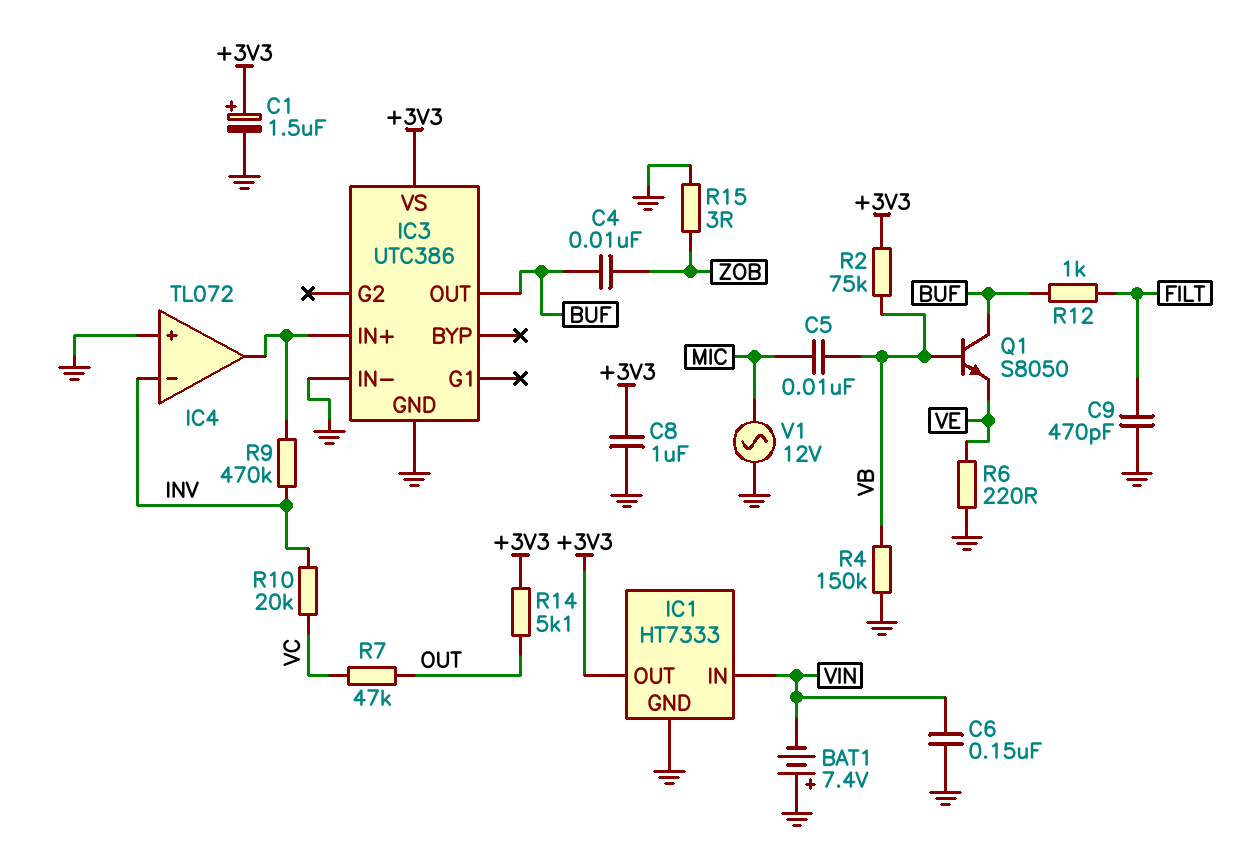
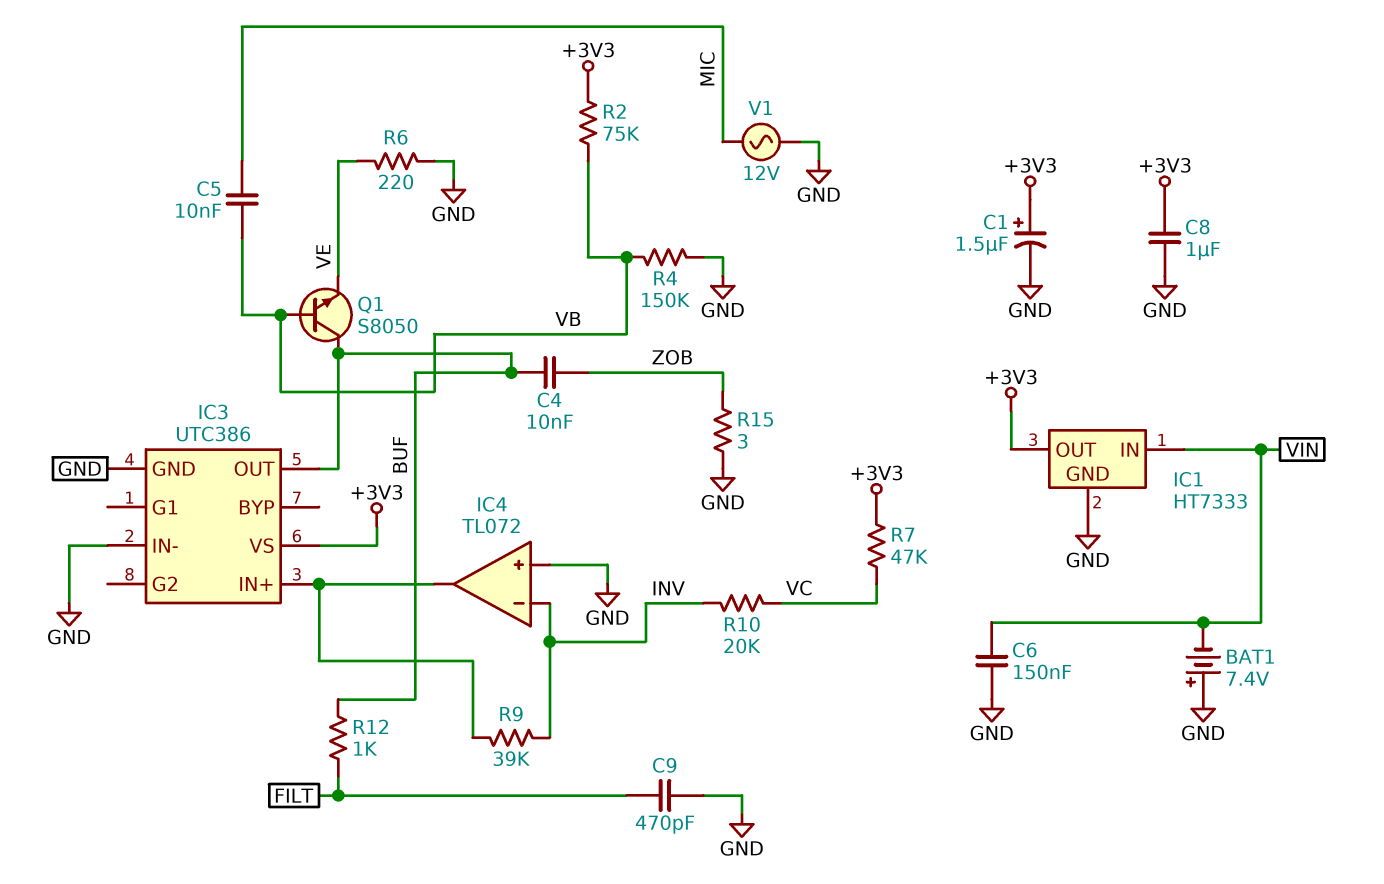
R7: 47k (OUT, VC) -> 47k (+3V3, VC)
R9: 470k (IC3/IN+, INV) -> 39k (IC3/IN+, INV)
R14: 5.1k (+3V3, OUT) -> none

